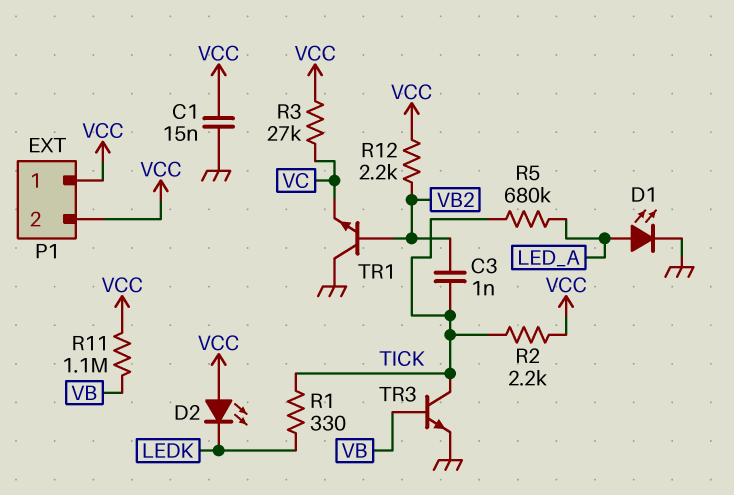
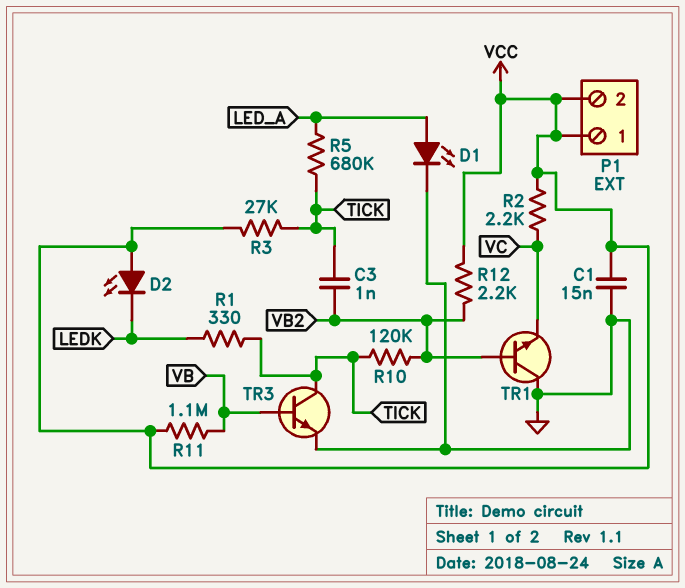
R2: 2.2k (TICK, VCC) -> 2.2k (VC, VCC)
R3: 27k (VC, VCC) -> 27k (TICK, VCC)
R10: none -> 120k (TICK, VB2)

